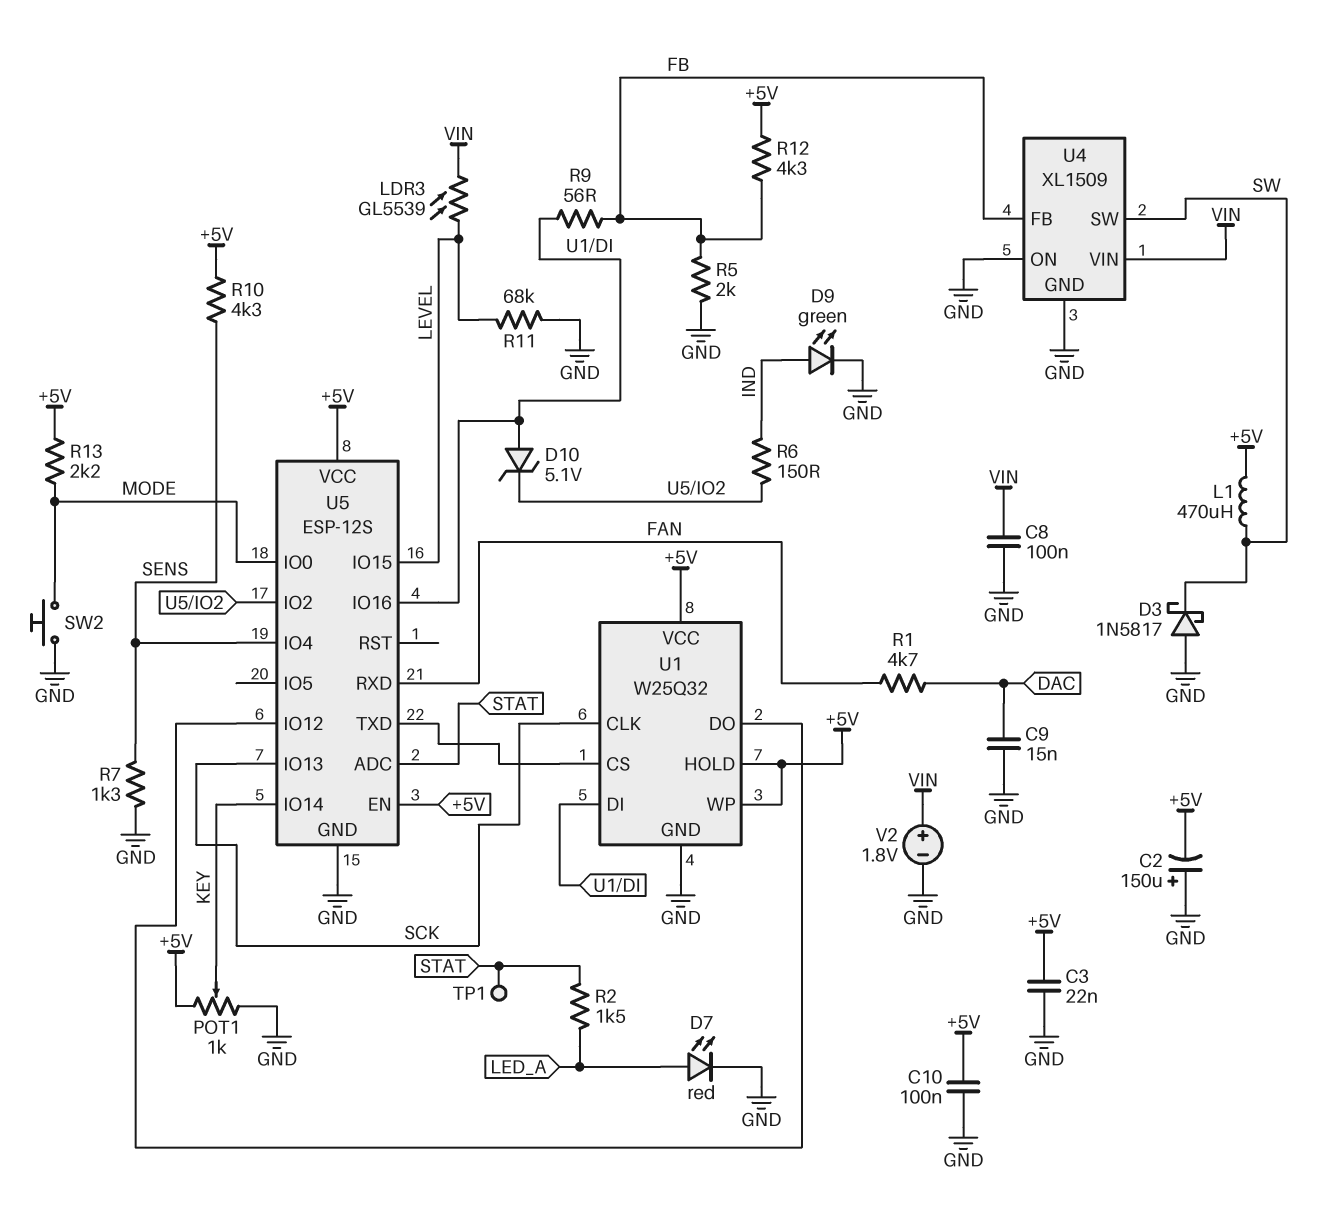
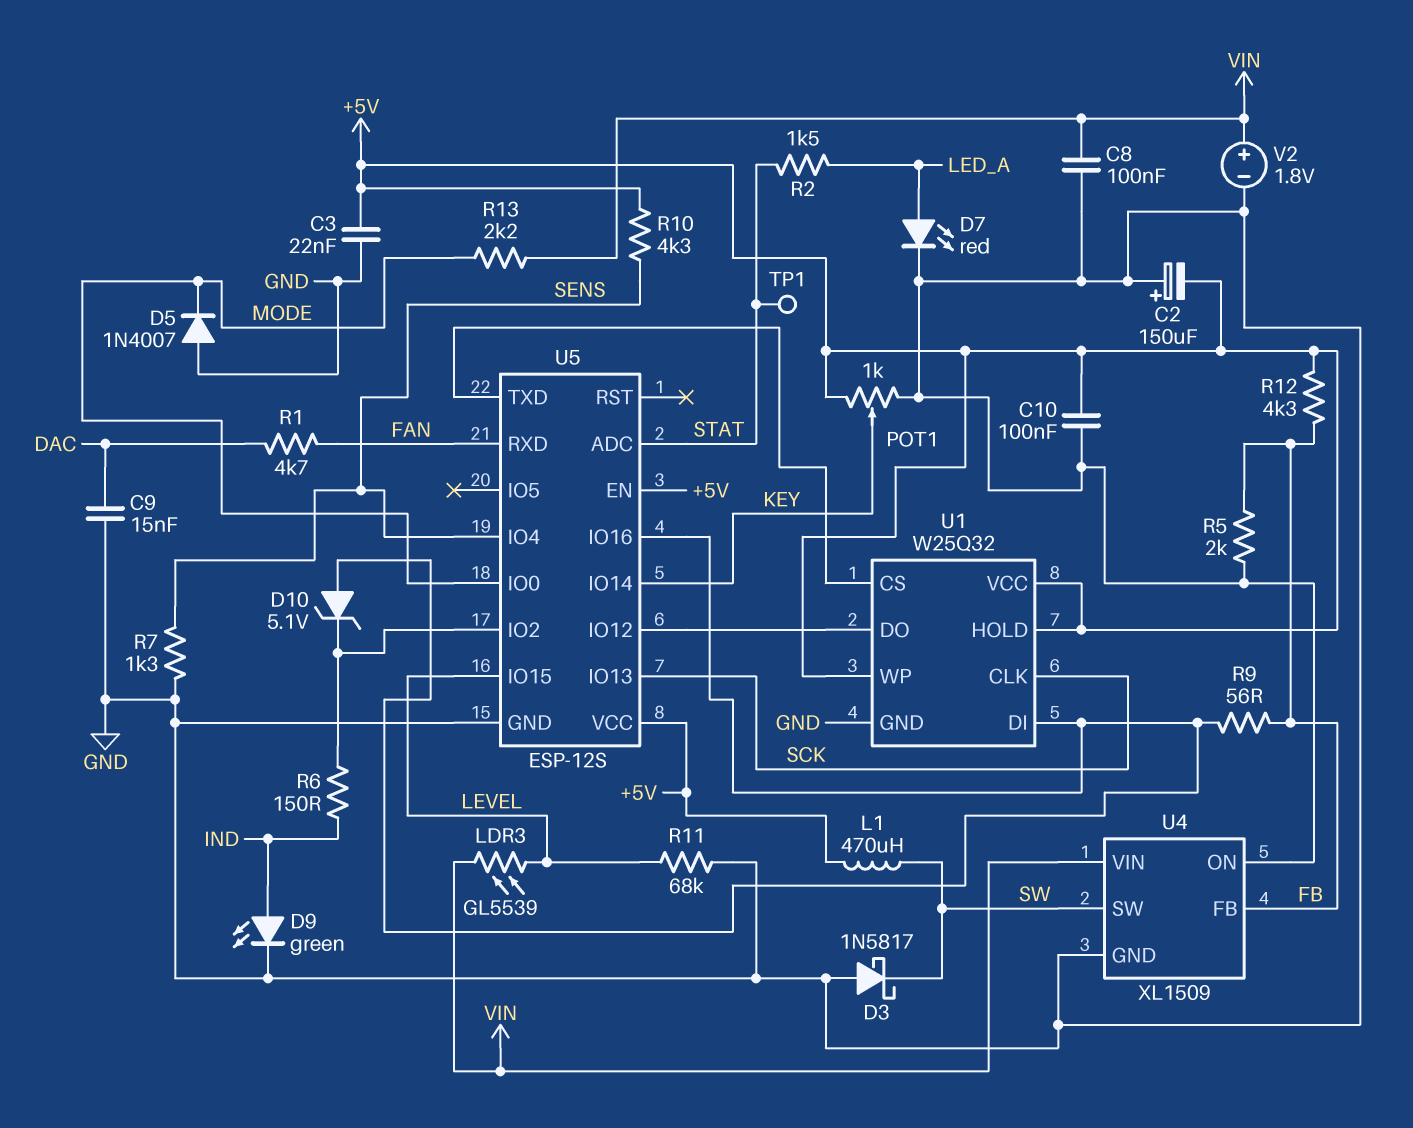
D5: none -> diode 1N4007 (A GND, K MODE)
R13: 2.2k (+5V, MODE) -> 2.2k (MODE, VIN)
SW2: button (GND, MODE) -> none

